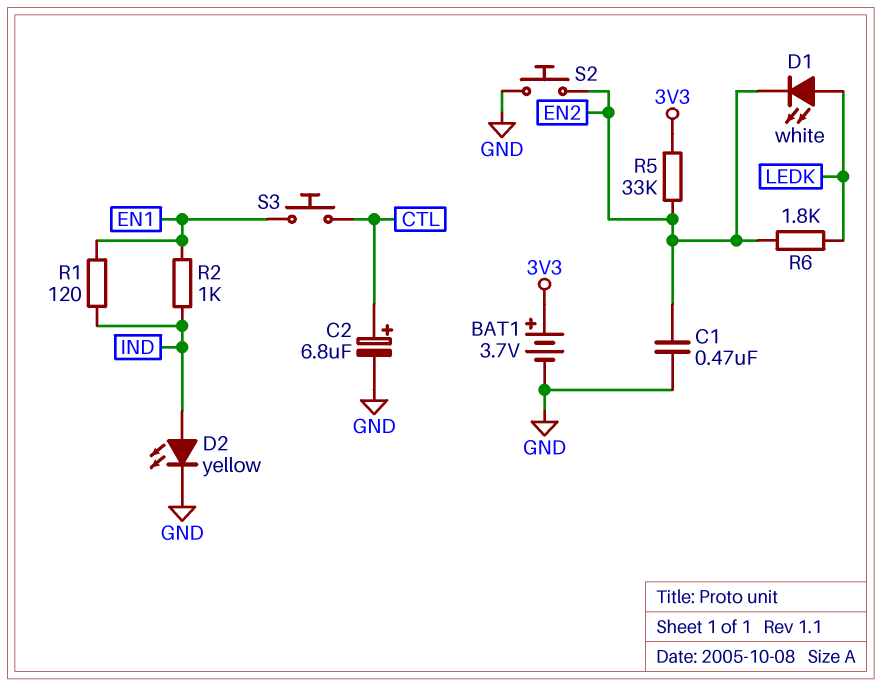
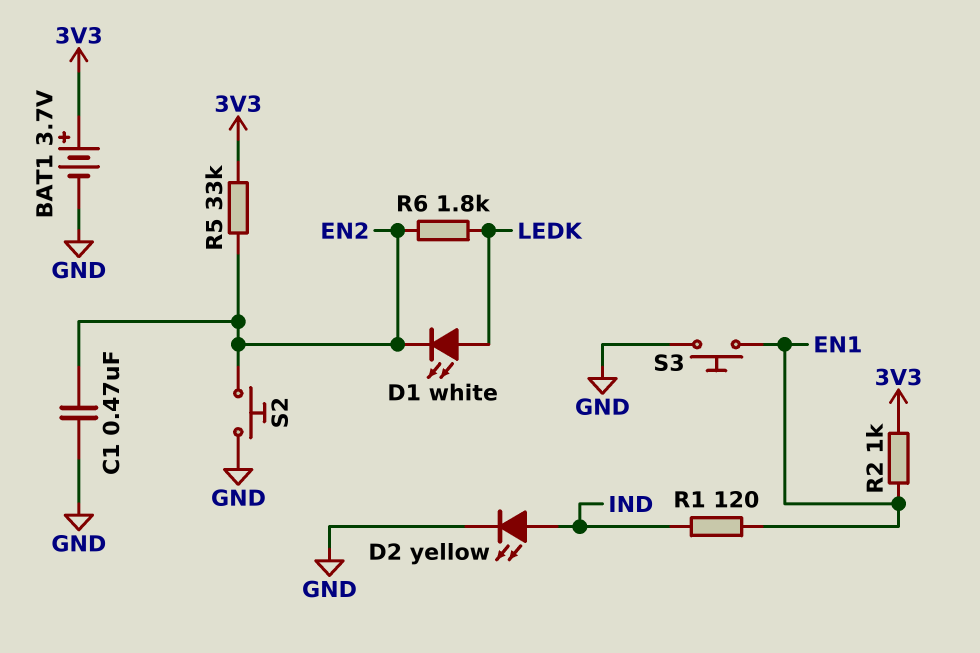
C2: 6.8uF (plus CTL, minus GND) -> none
R2: 1k (EN1, IND) -> 1k (3V3, EN1)
S3: button (CTL, EN1) -> button (EN1, GND)

